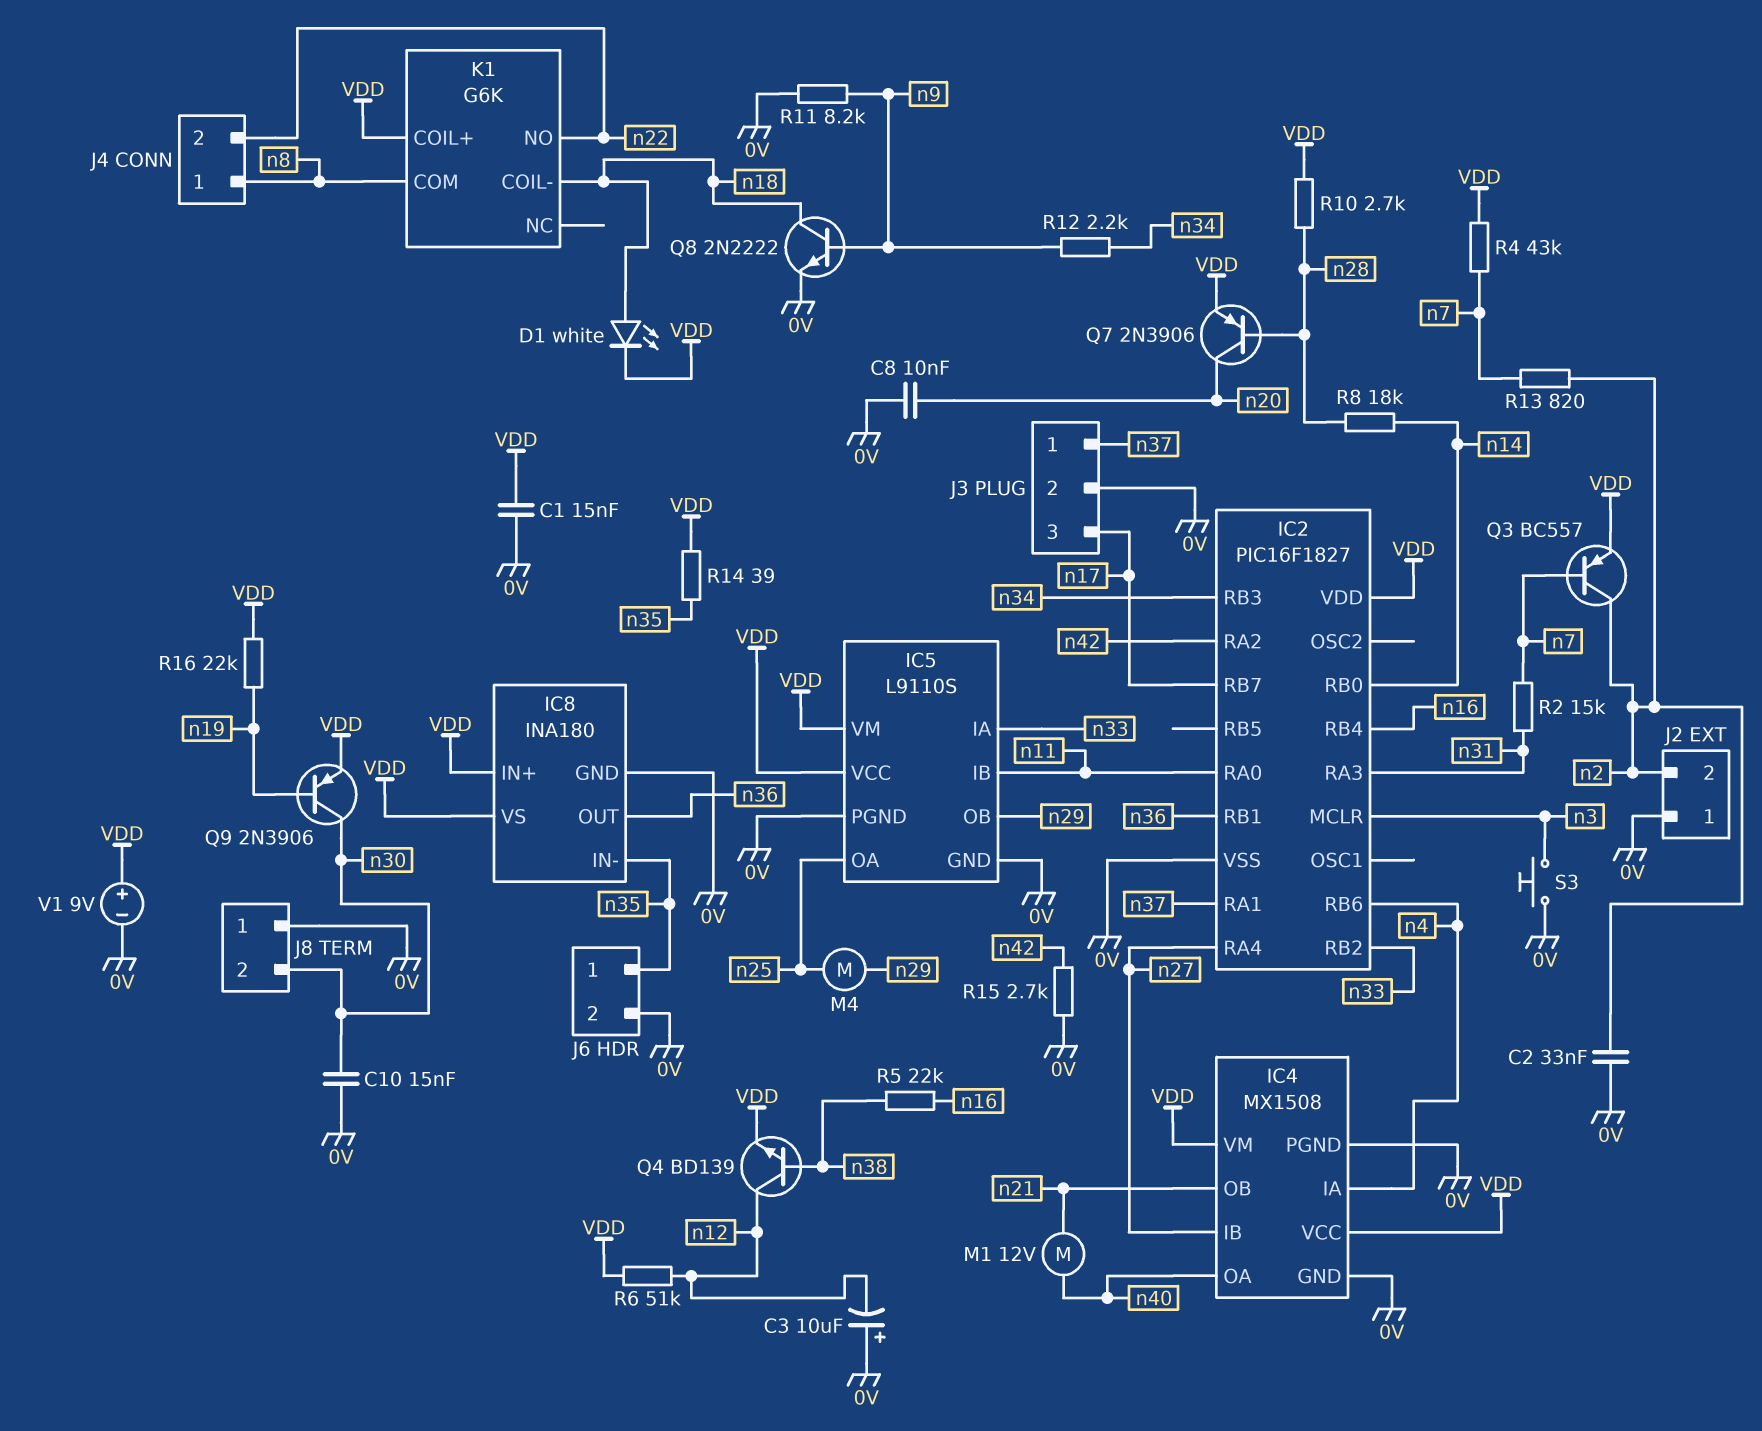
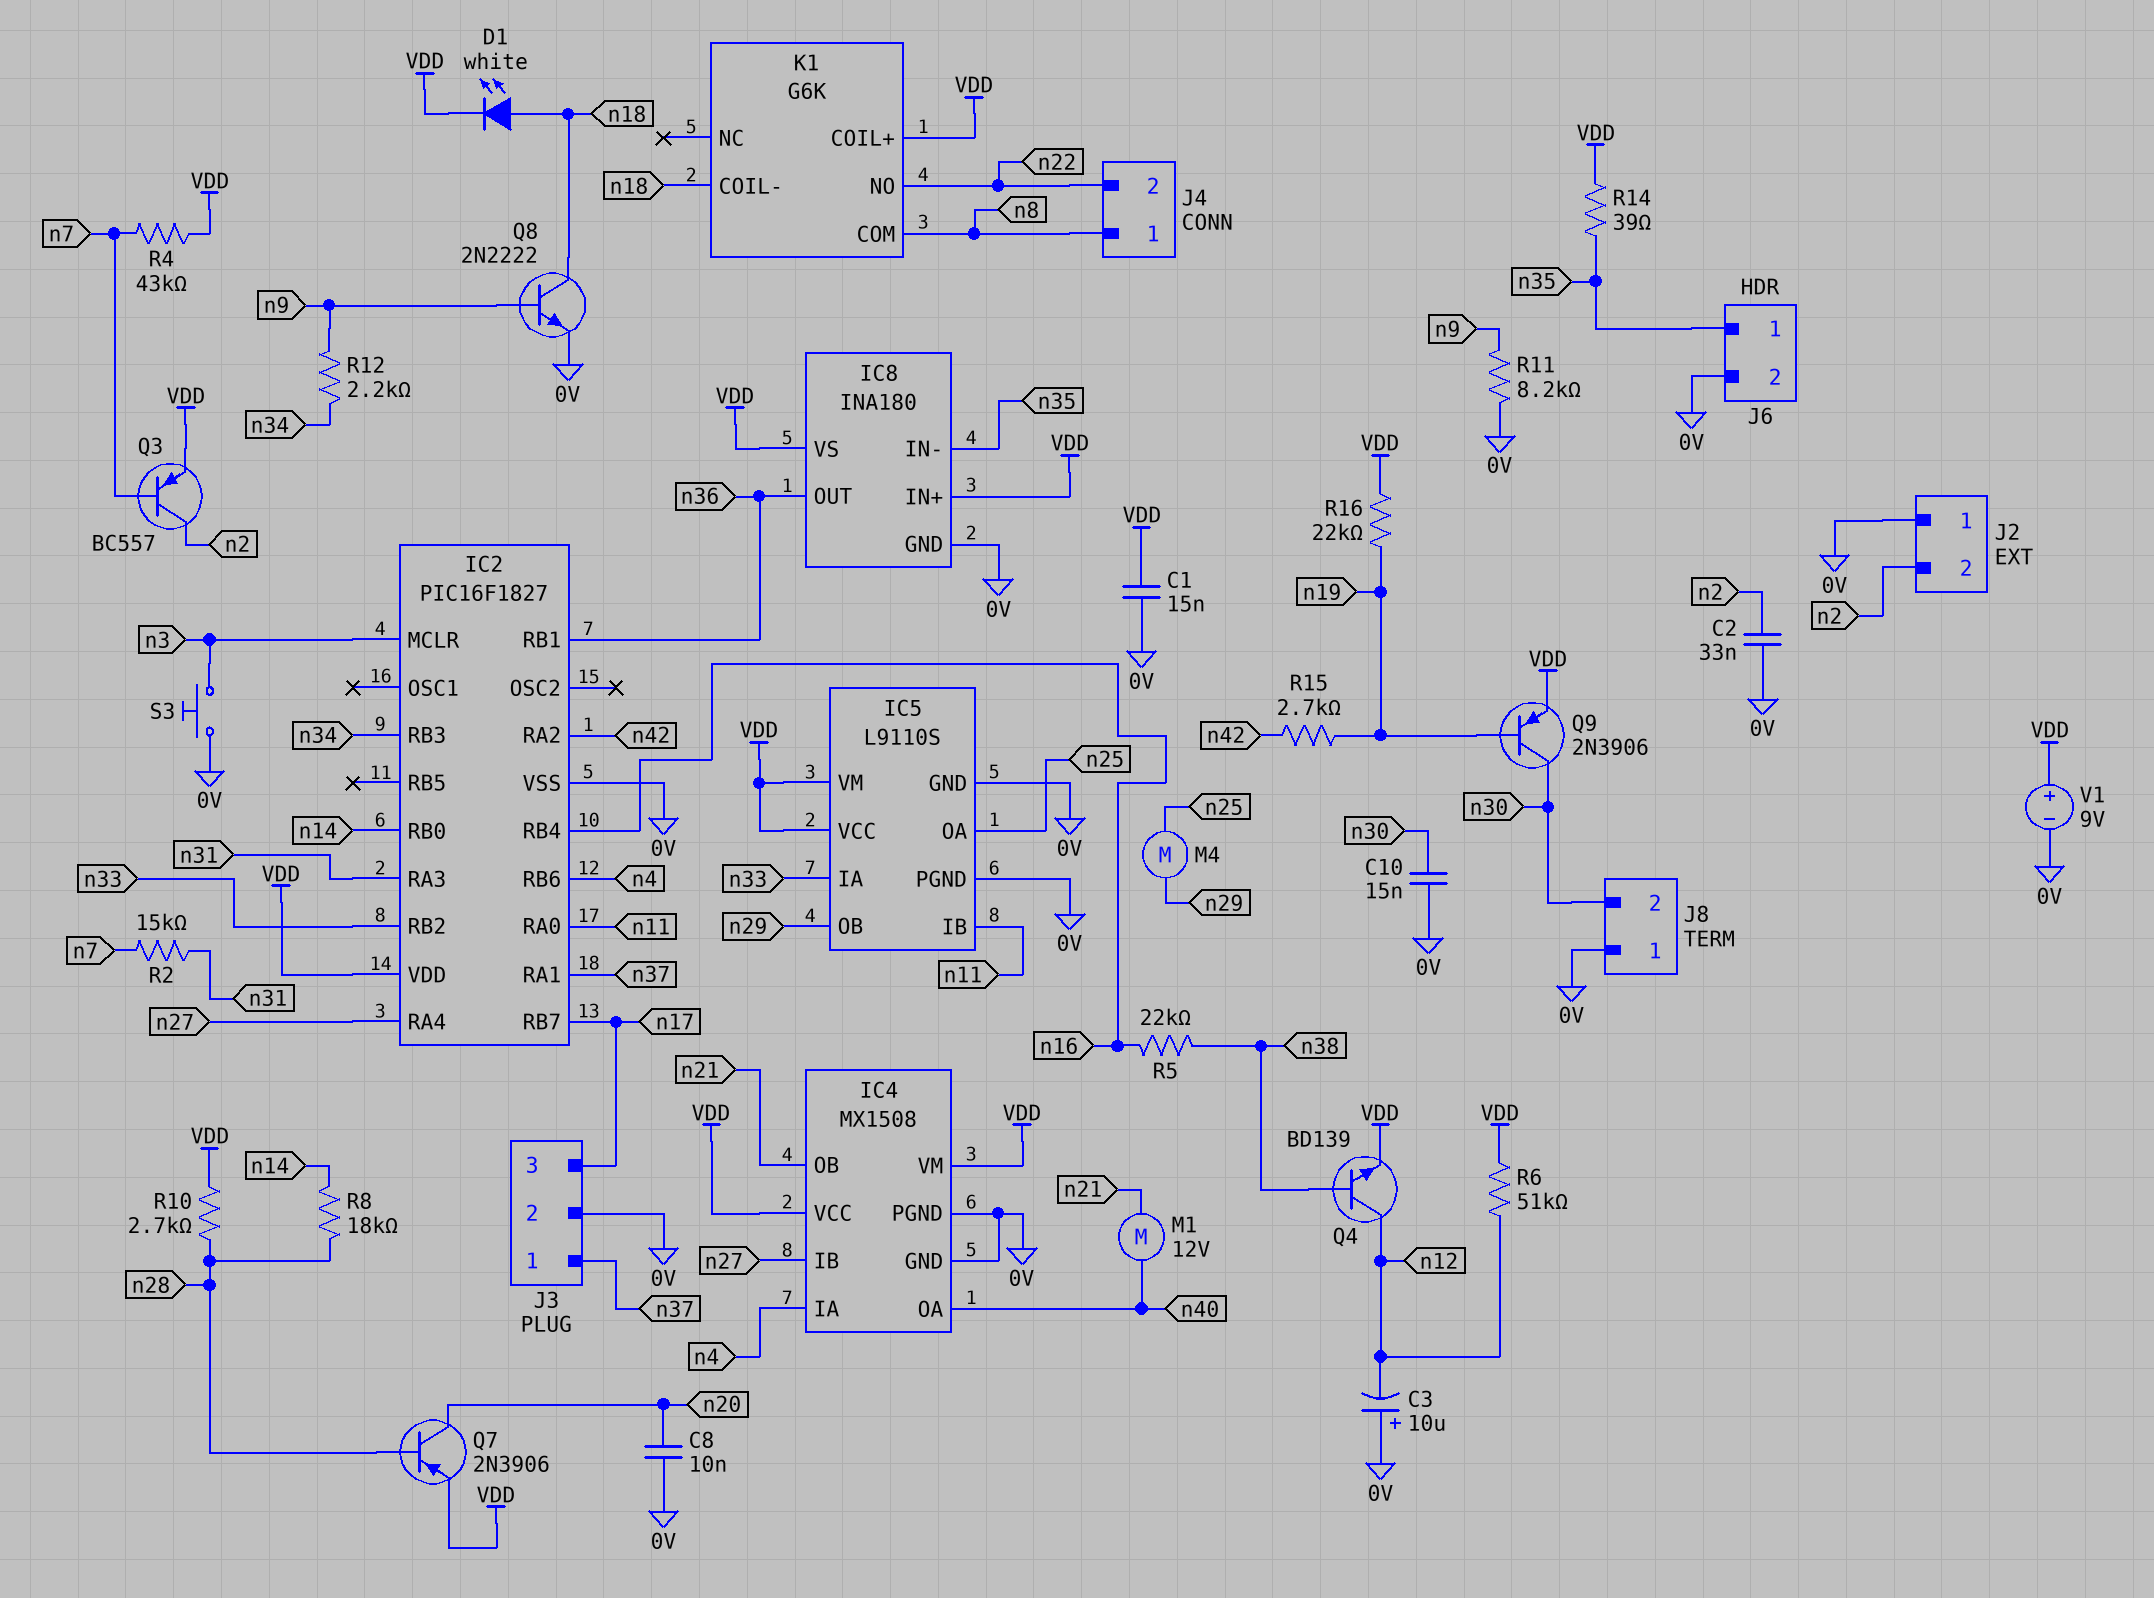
R13: 820 (n2, n7) -> none
R15: 2.7k (0V, n42) -> 2.7k (n19, n42)

